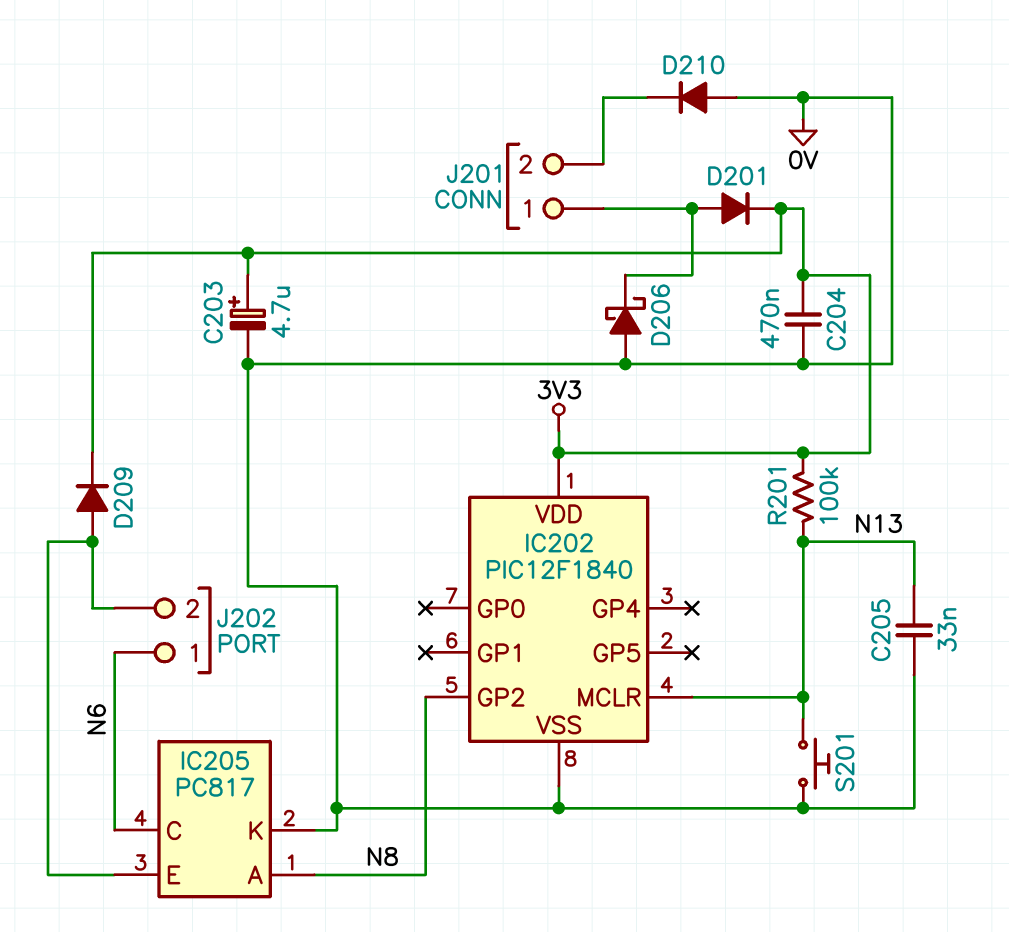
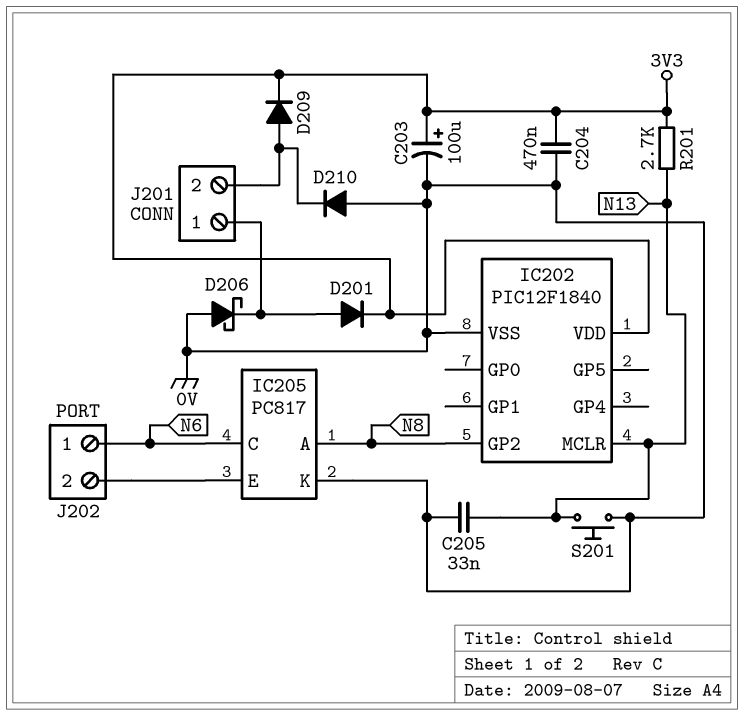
C203: 4.7uF (plus 3V3, minus 0V) -> 100uF (plus 3V3, minus 0V)
D209: diode (A IC205/E, K 3V3) -> diode (A J201/2, K 3V3)
R201: 100k (3V3, N13) -> 2.7k (3V3, N13)

